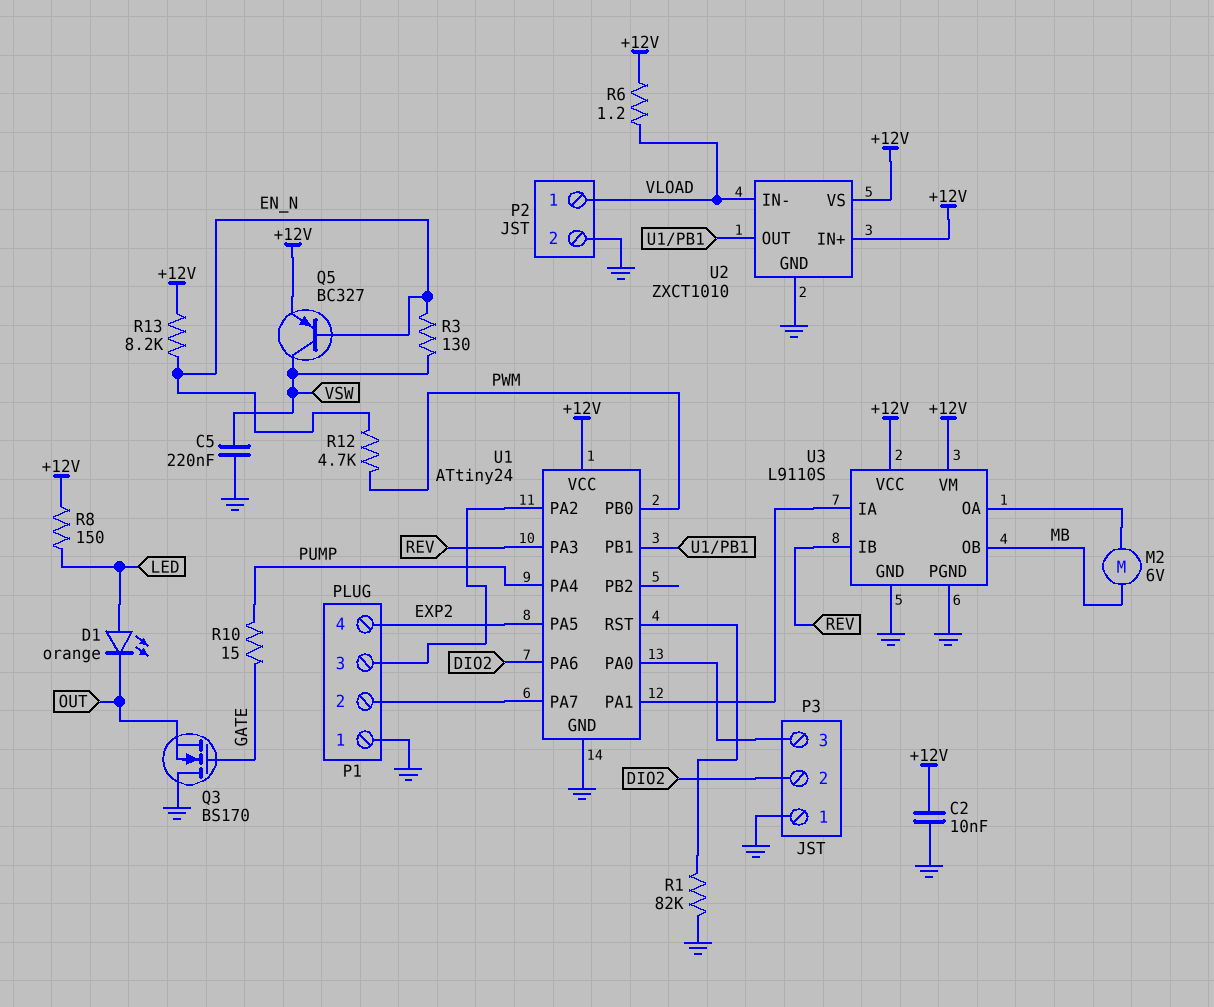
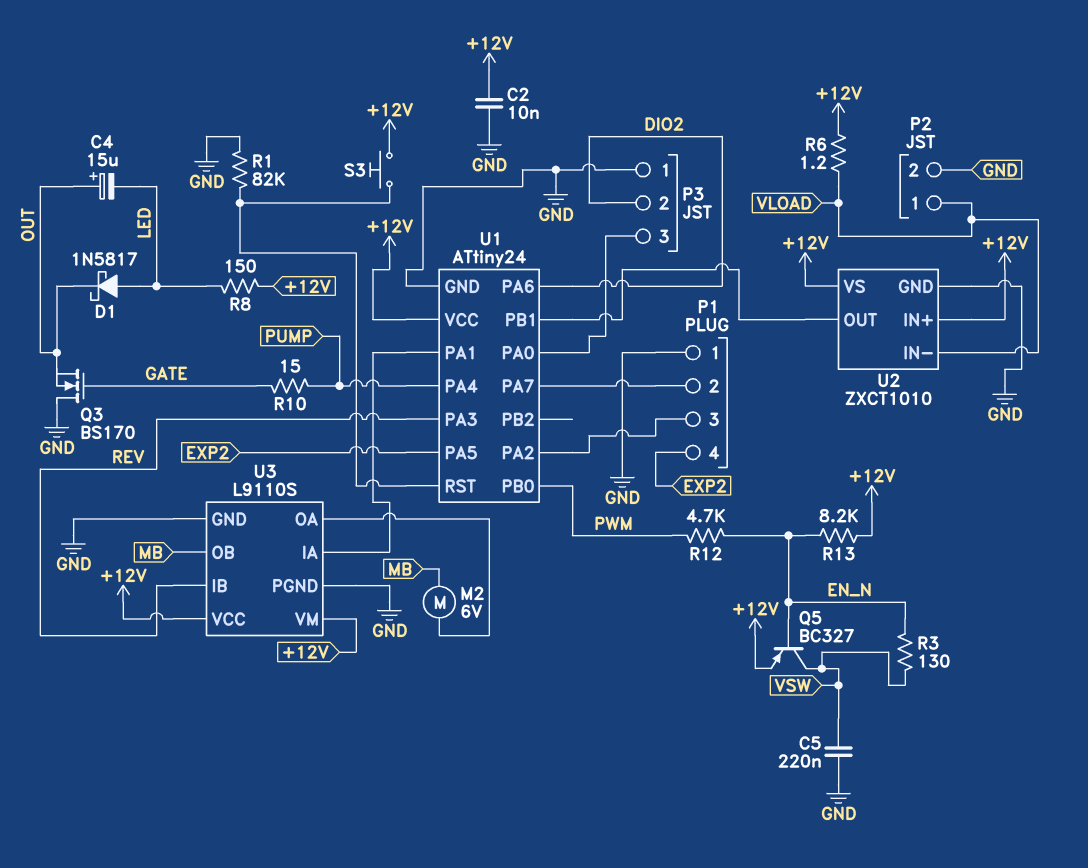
C4: none -> 15uF (plus OUT, minus LED)
D1: LED orange (A LED, K OUT) -> schottky 1N5817 (A LED, K OUT)
S3: none -> button (+12V, U1/RST)

